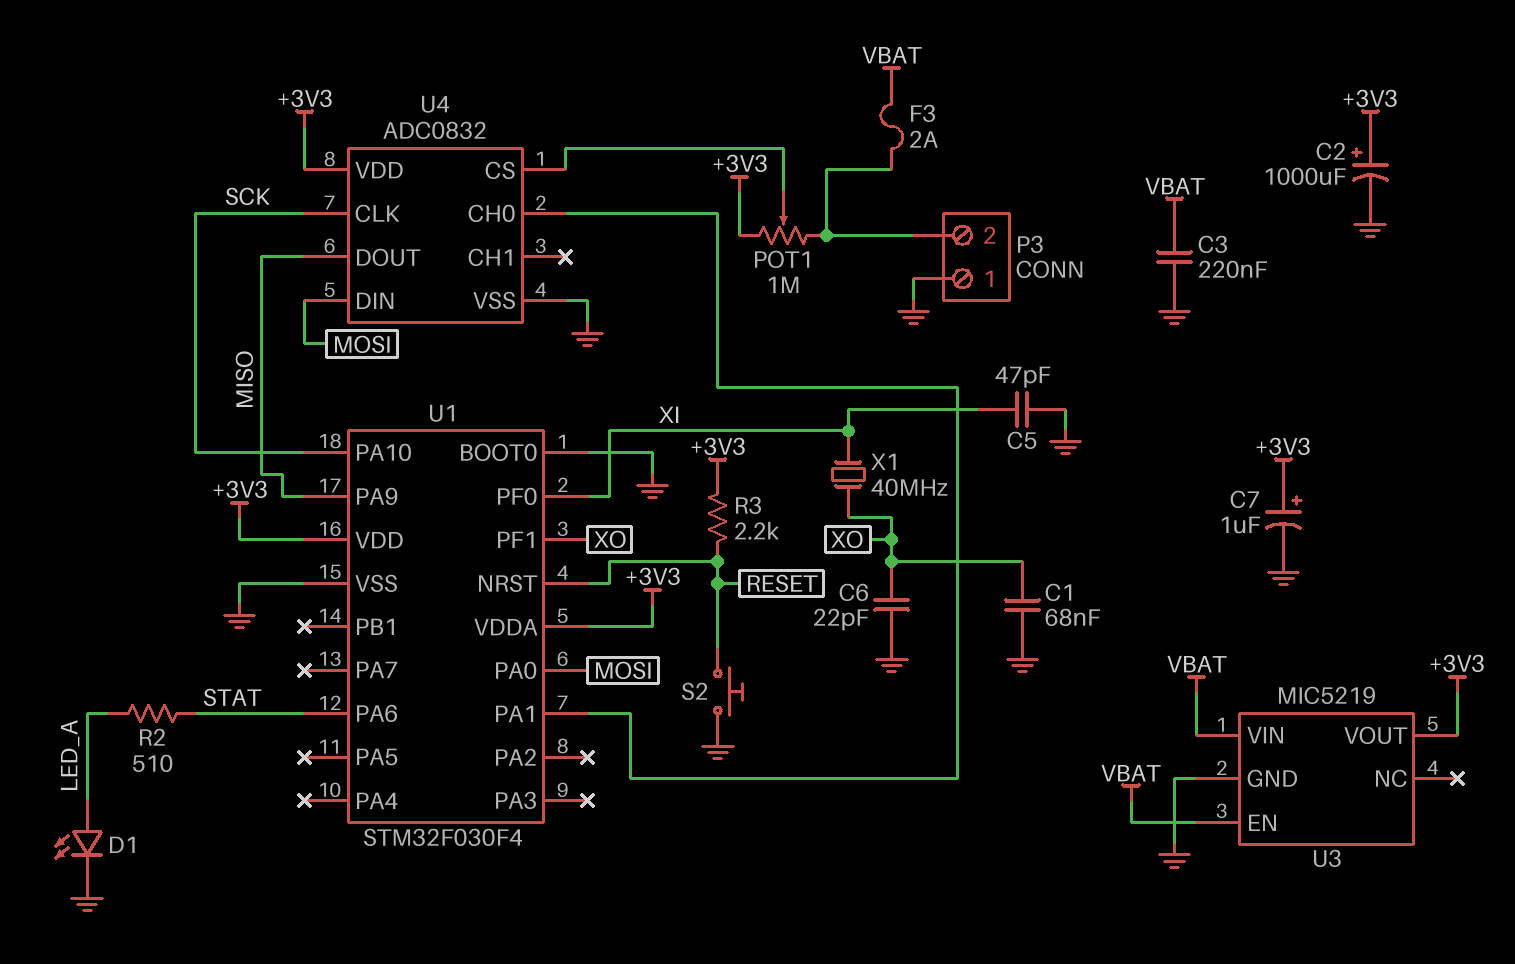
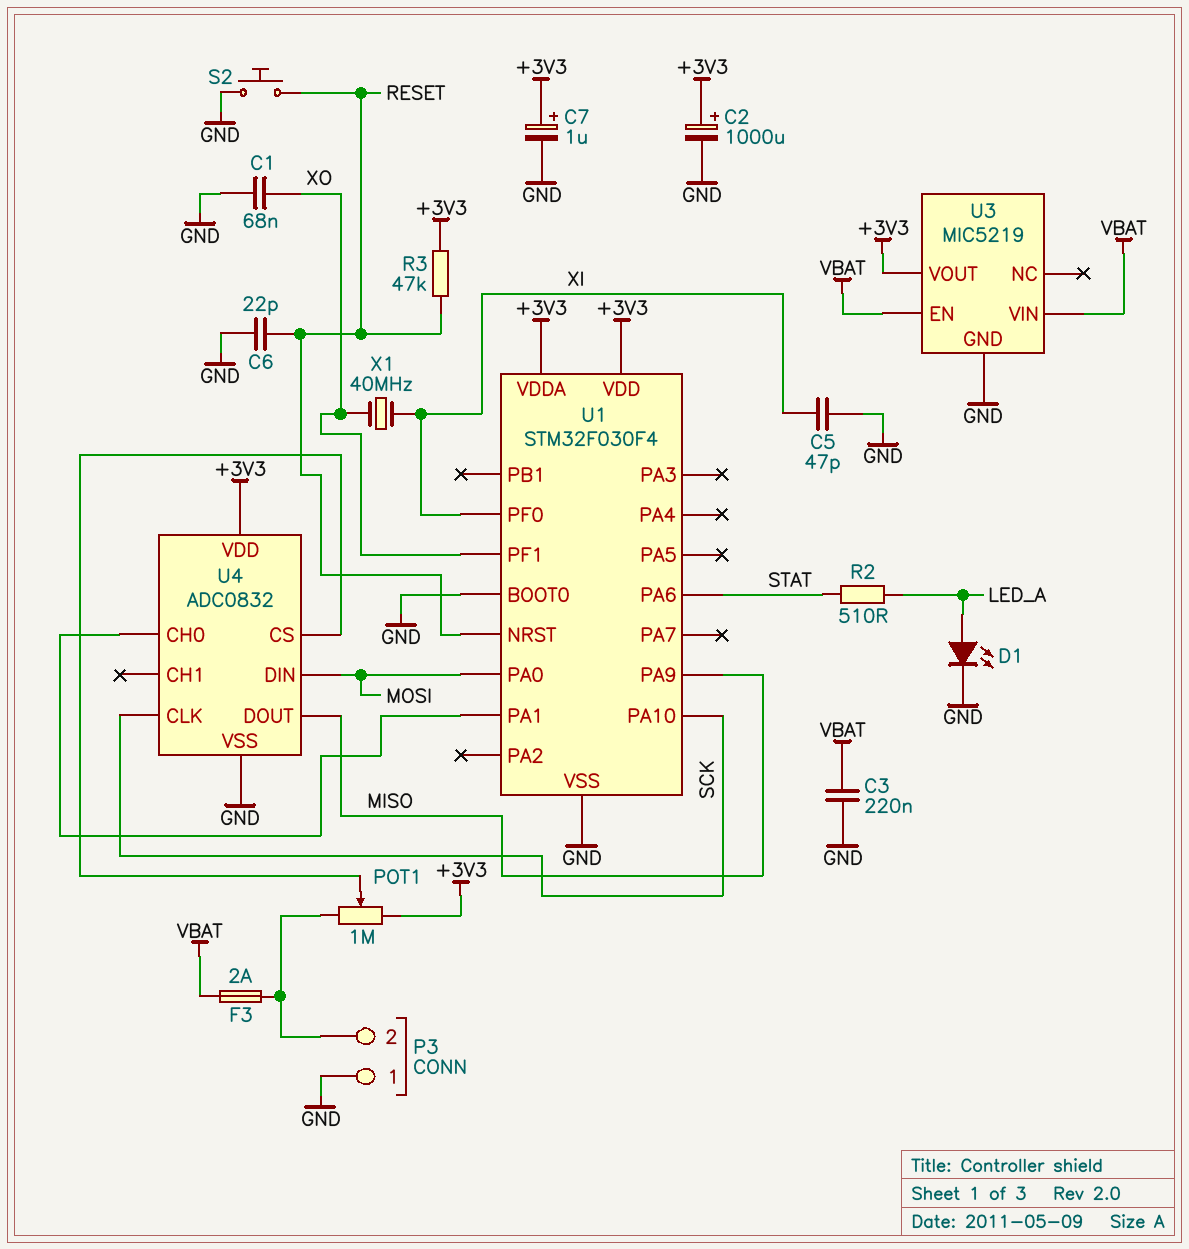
C6: 22pF (GND, XO) -> 22pF (GND, RESET)
R3: 2.2k (+3V3, RESET) -> 47k (+3V3, RESET)

